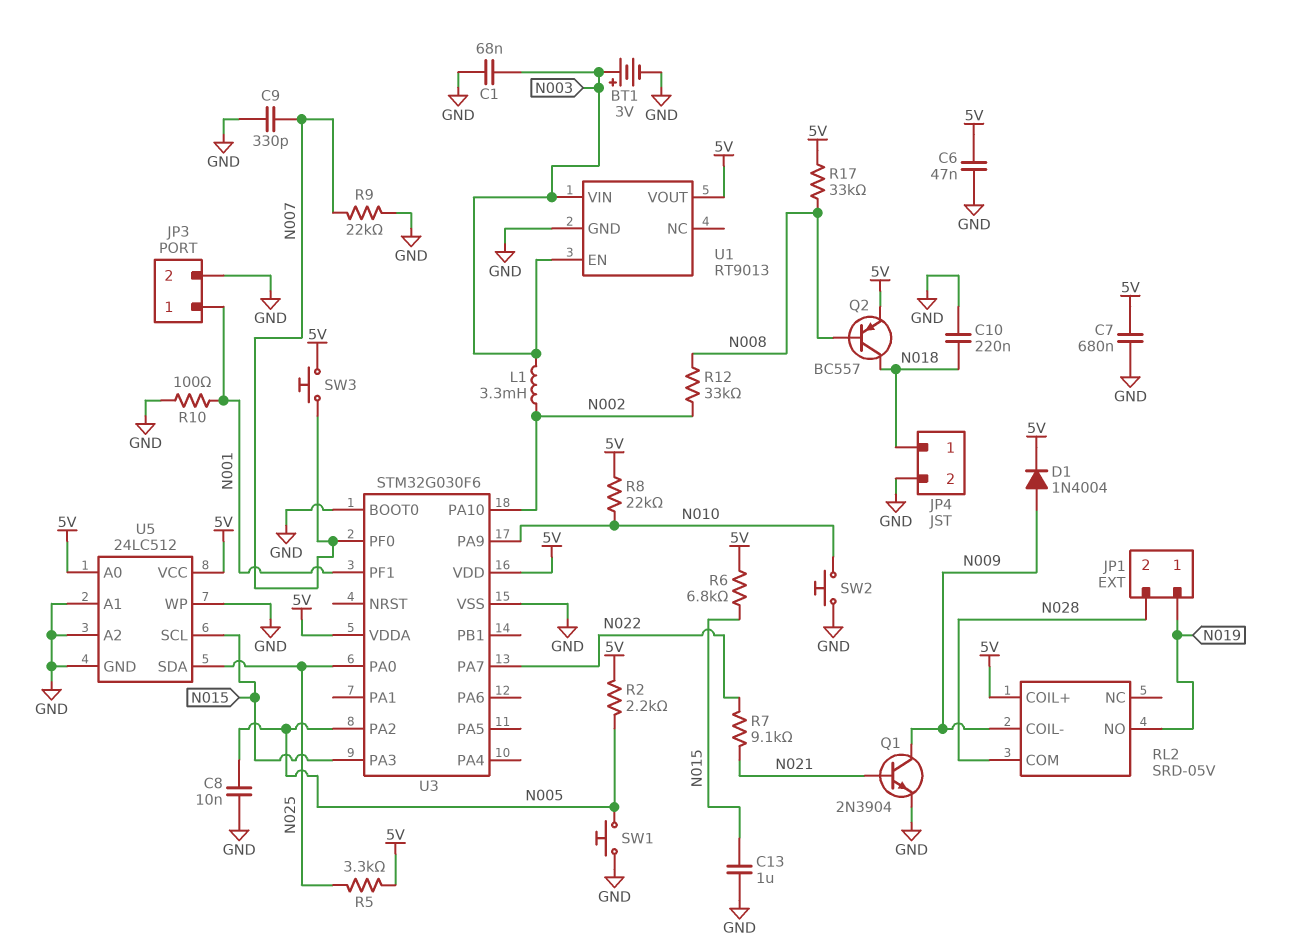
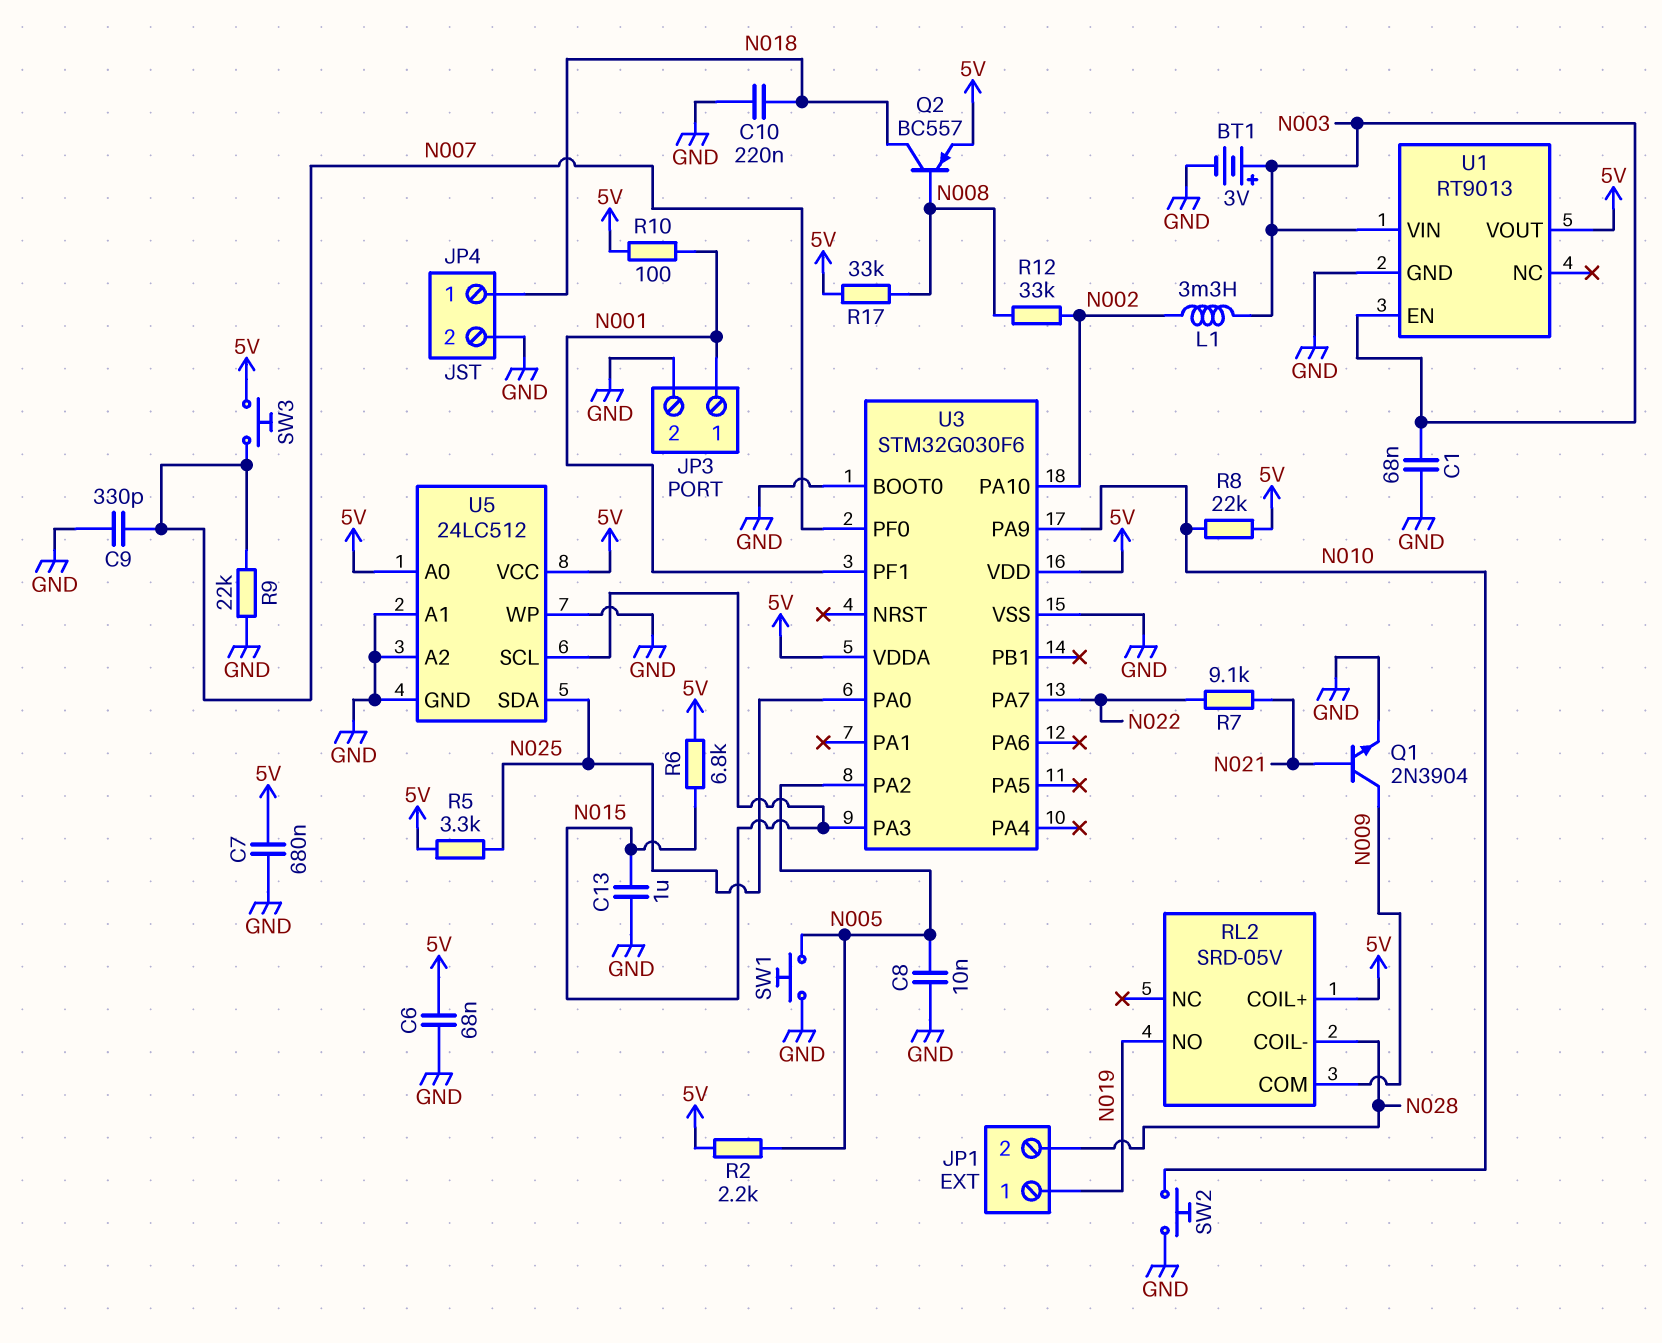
C6: 47nF (5V, GND) -> 68nF (5V, GND)
D1: diode 1N4004 (A N009, K 5V) -> none
R10: 100 (GND, N001) -> 100 (5V, N001)
RL2 pin COIL-: N009 -> N028
RL2 pin COM: N028 -> N009

